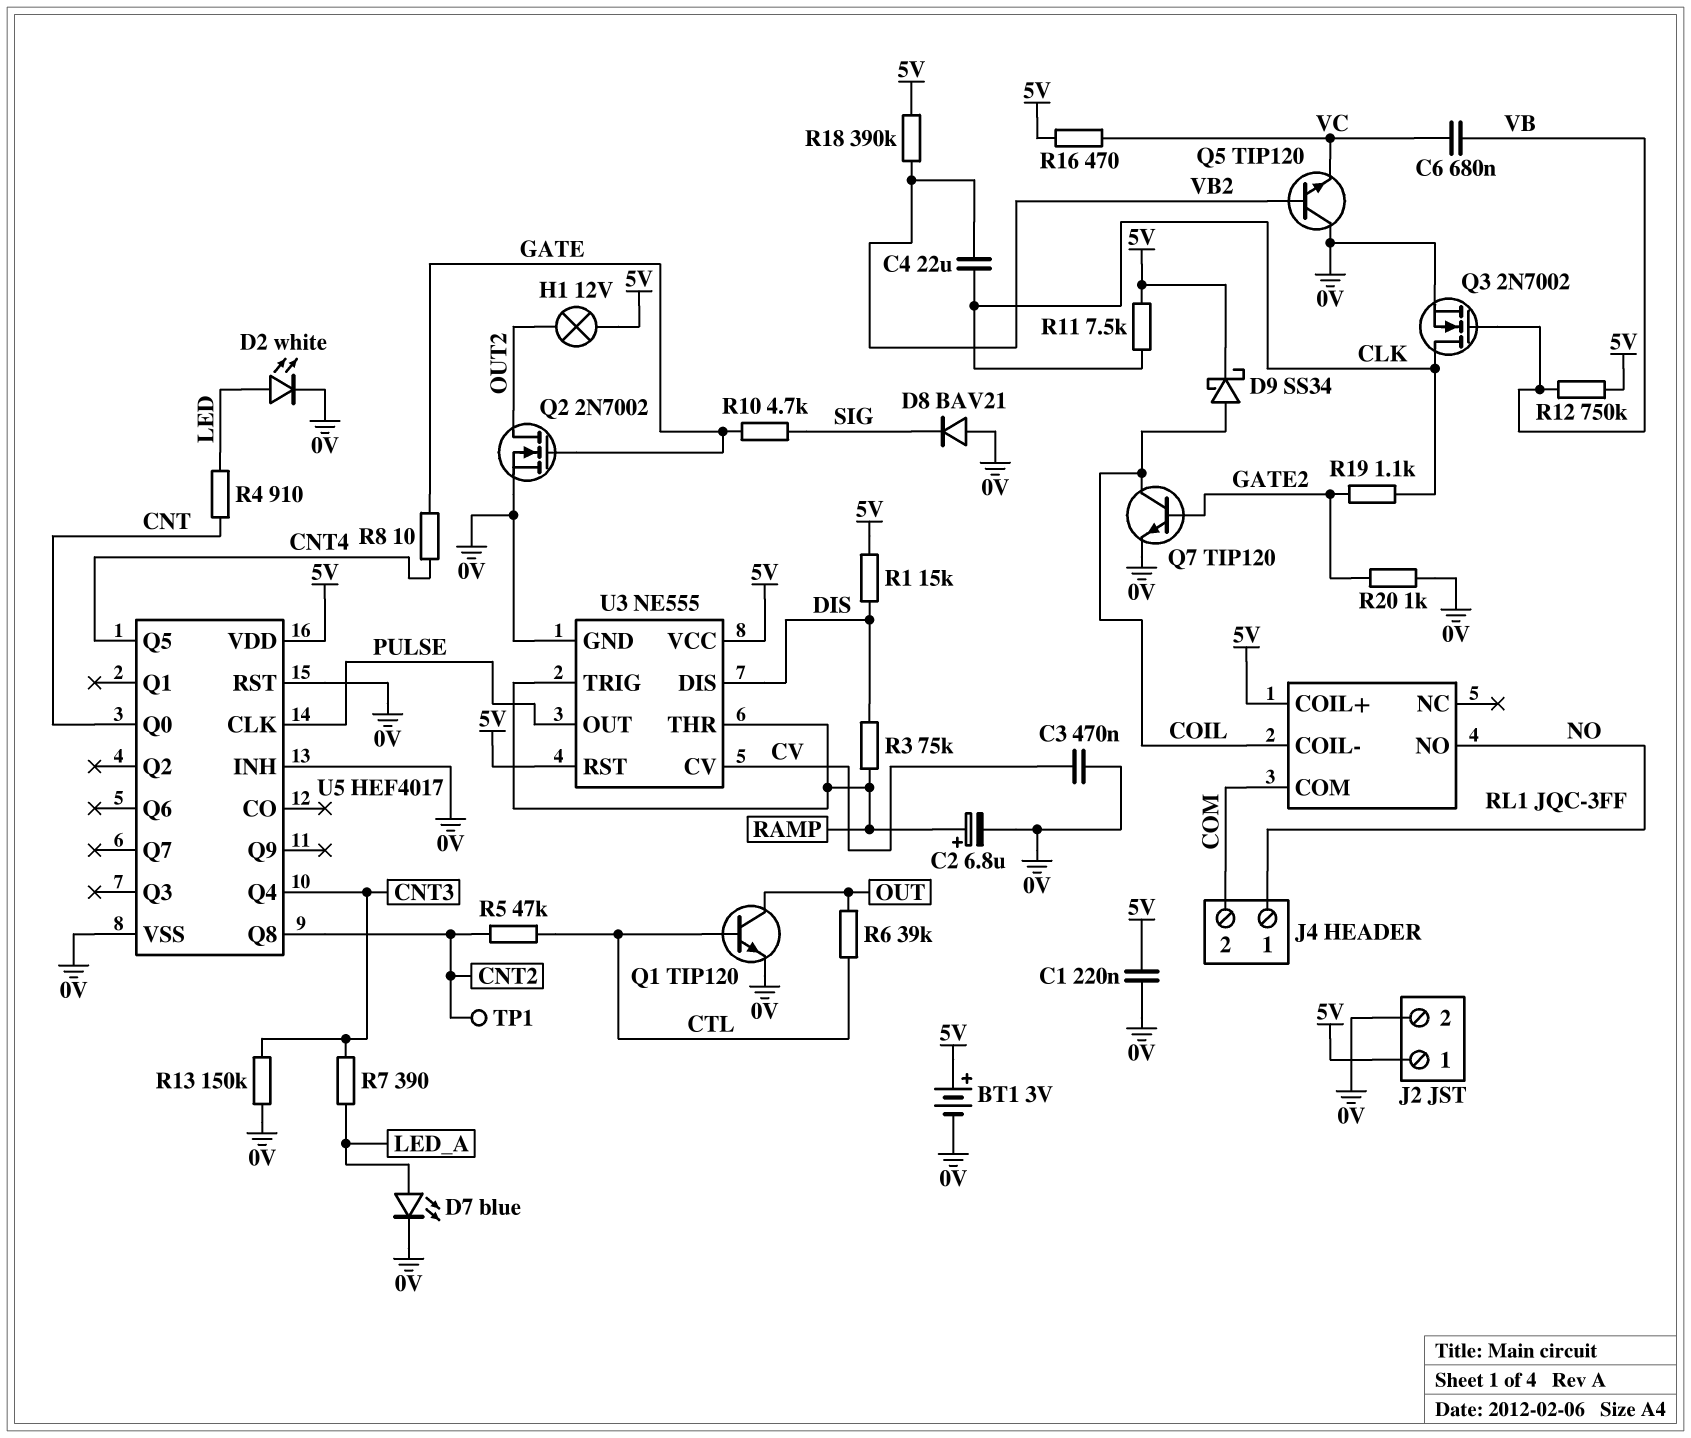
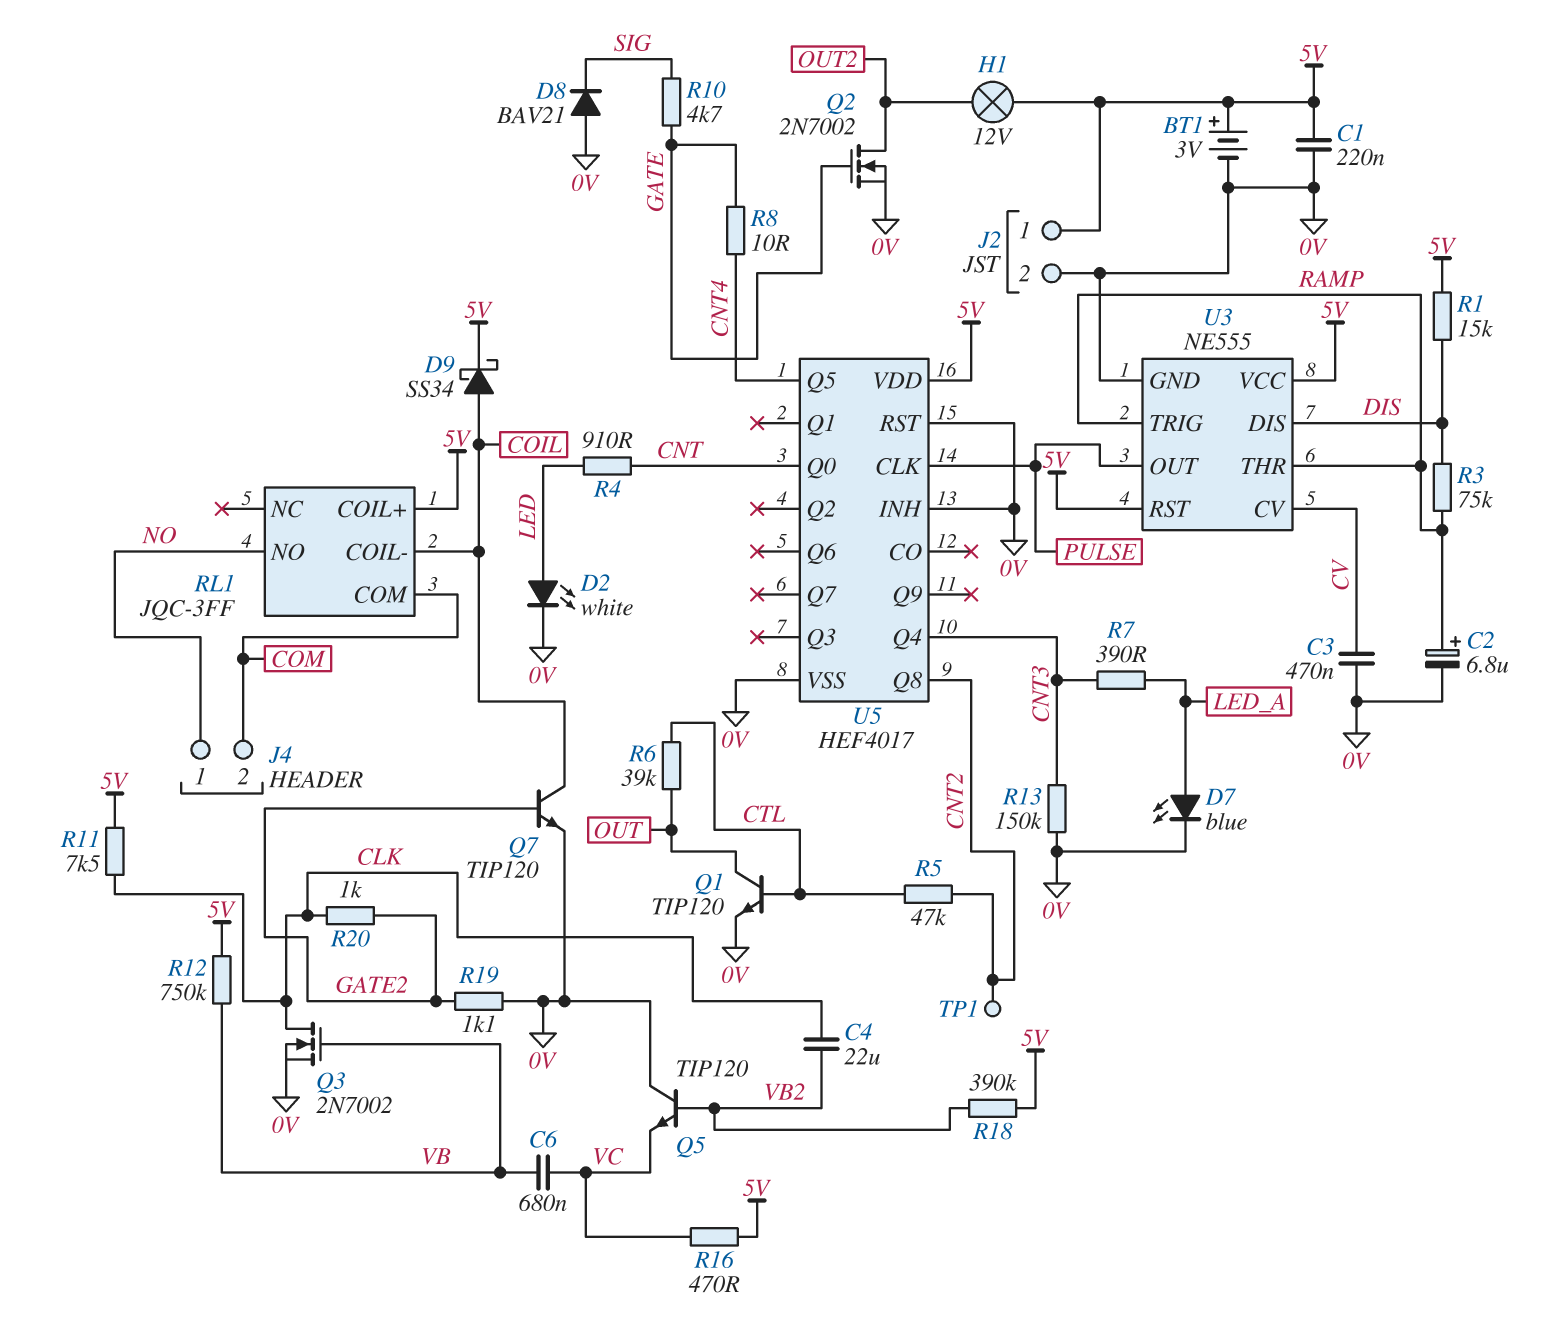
R19: 1.1k (CLK, GATE2) -> 1.1k (0V, GATE2)
R20: 1k (0V, GATE2) -> 1k (CLK, GATE2)

